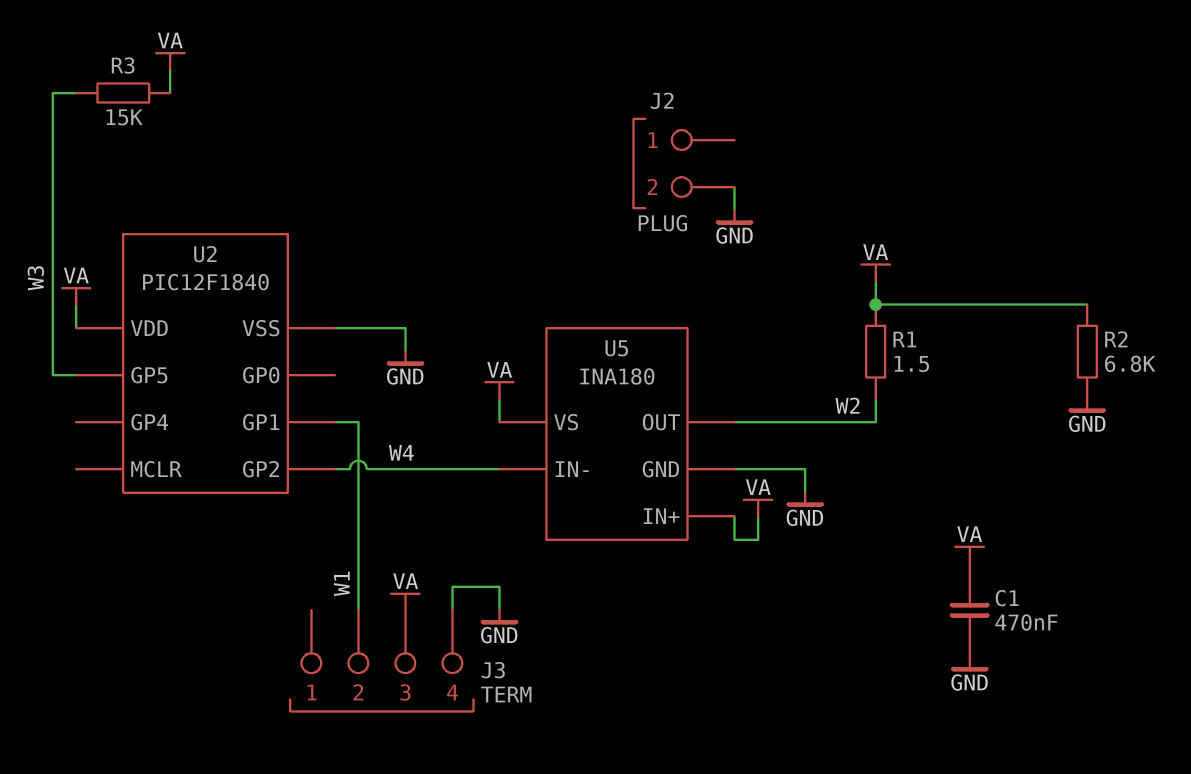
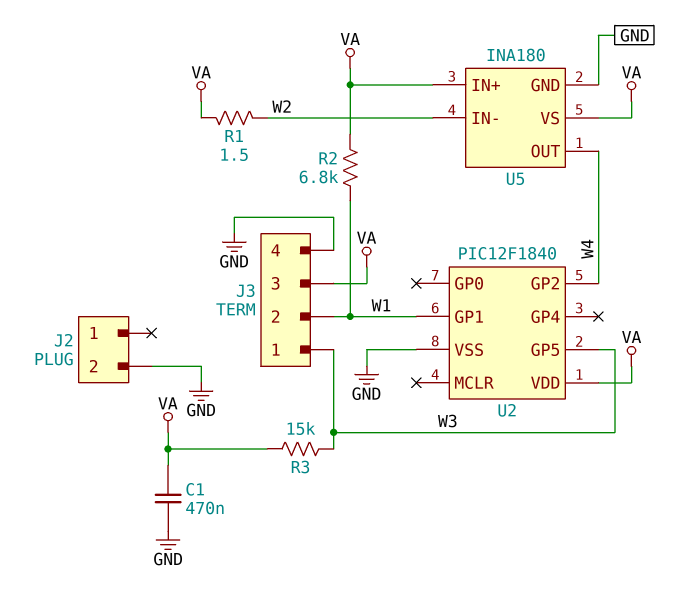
J3 pin 1: none -> W3
R2: 6.8k (GND, VA) -> 6.8k (VA, W1)
U5 pin IN-: W4 -> W2
U5 pin OUT: W2 -> W4

